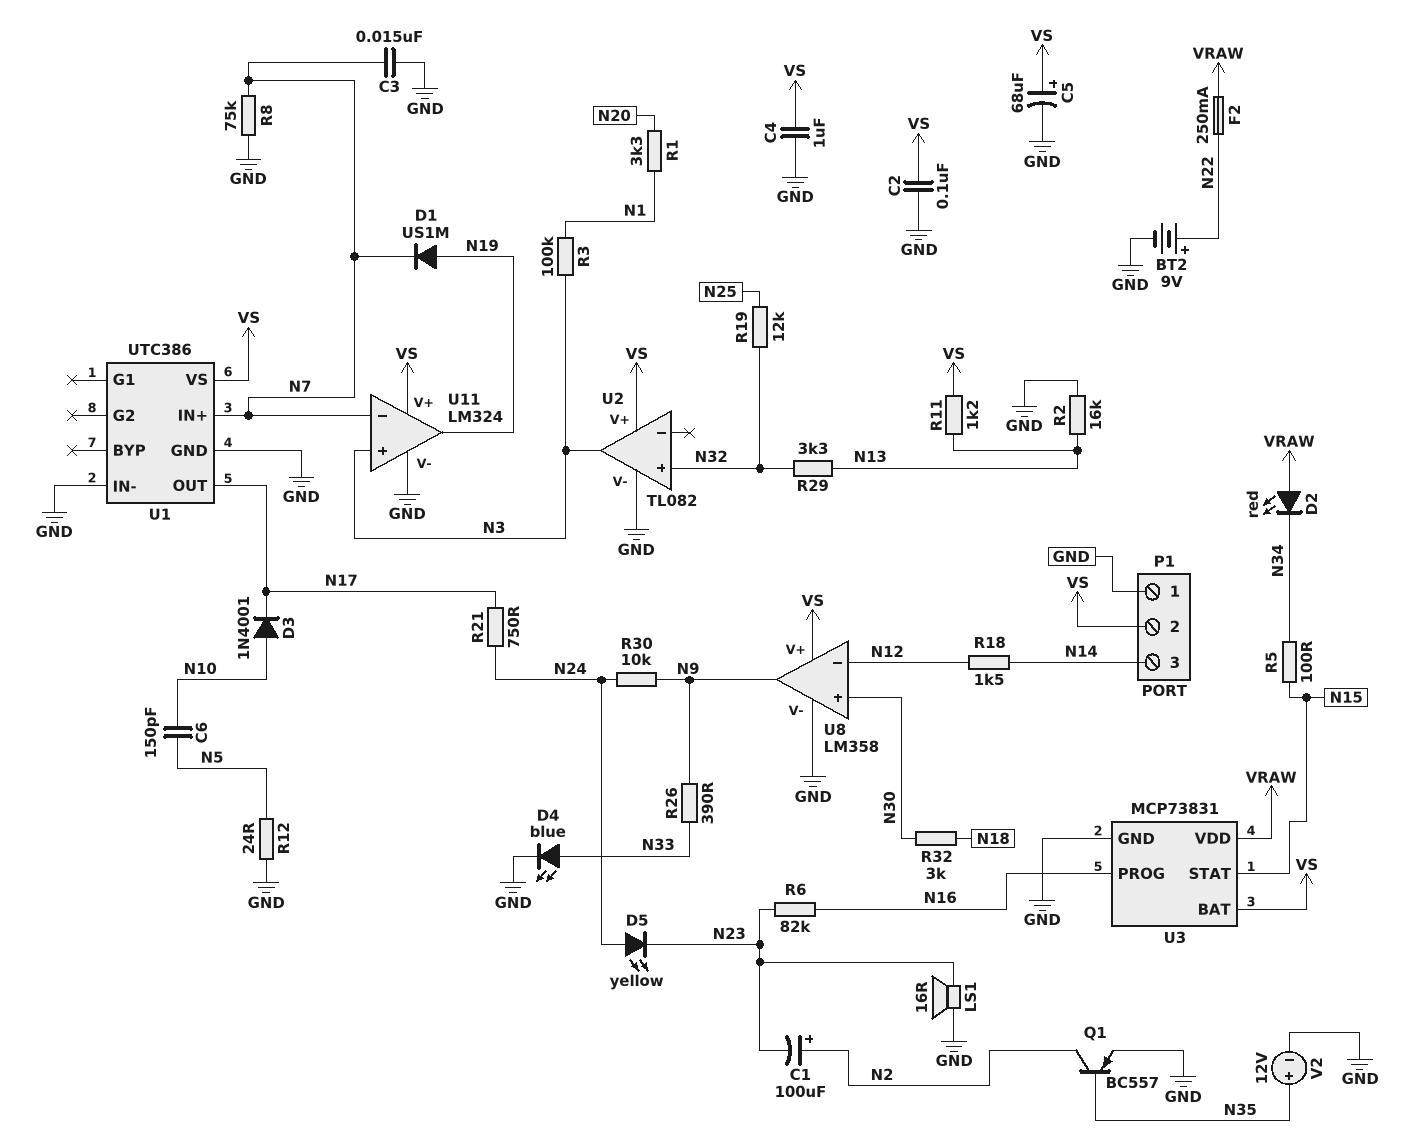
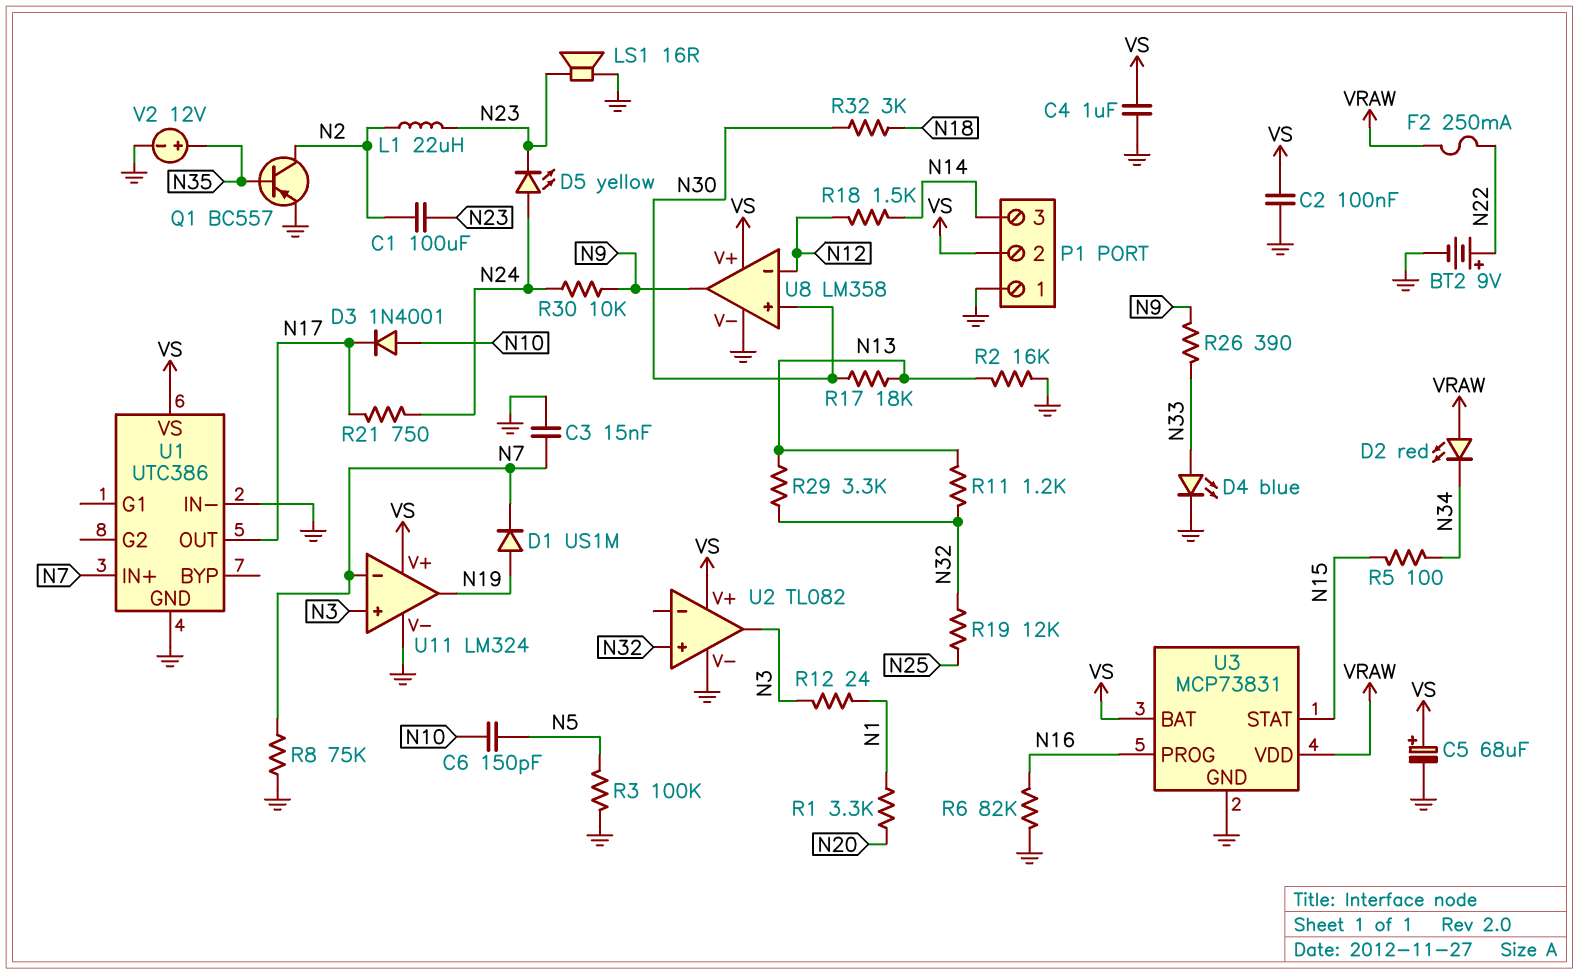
C1: 100uF (plus N2, minus N23) -> 100uF (N2, N23)
L1: none -> 22uH (N2, N23)
R3: 100k (N1, N3) -> 100k (GND, N5)
R6: 82k (N16, N23) -> 82k (GND, N16)
R11: 1.2k (N13, VS) -> 1.2k (N13, N32)
R12: 24 (GND, N5) -> 24 (N1, N3)
R17: none -> 18k (N13, N30)

